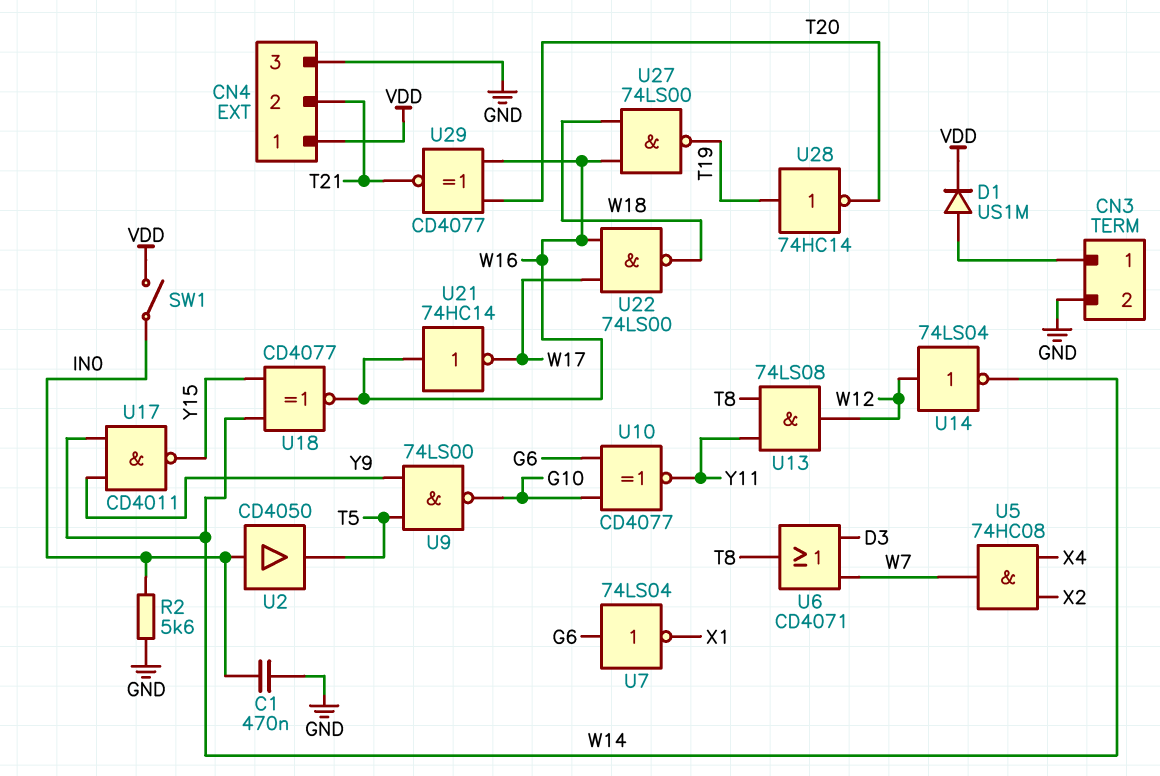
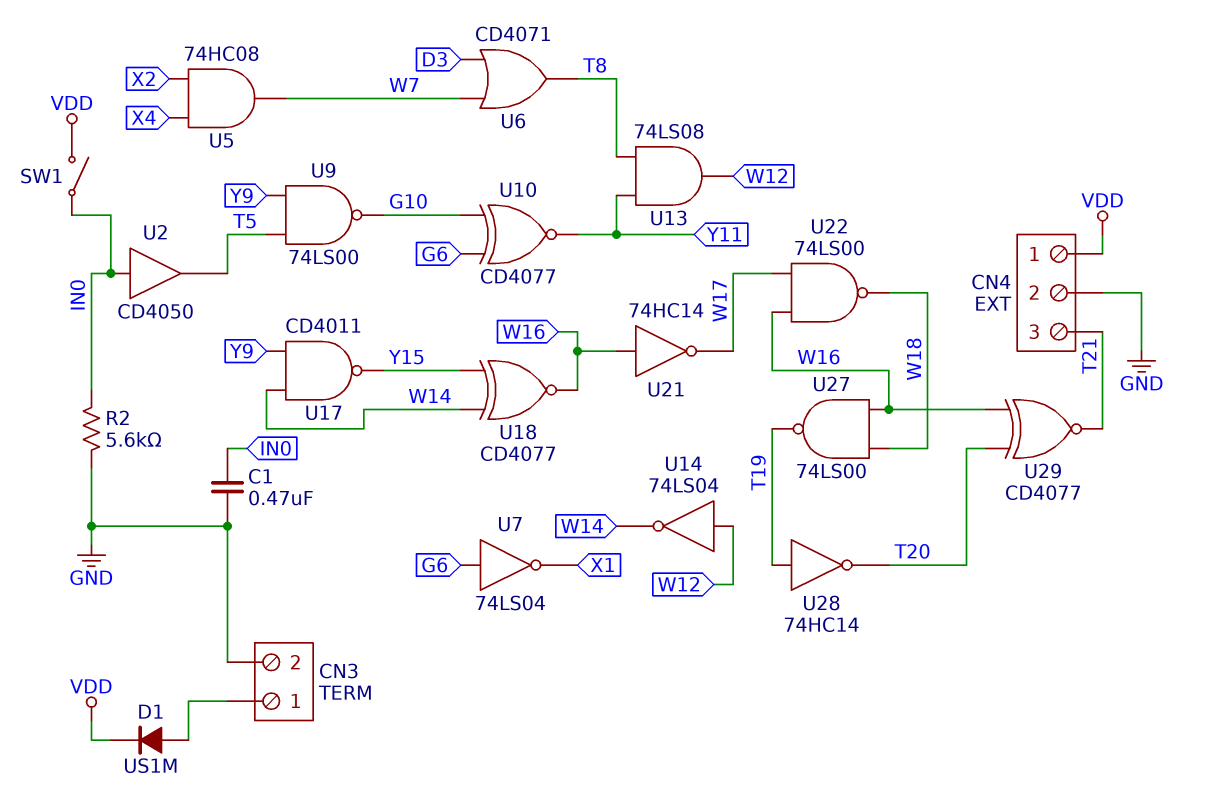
CN4 pin 2: T21 -> GND
CN4 pin 3: GND -> T21

